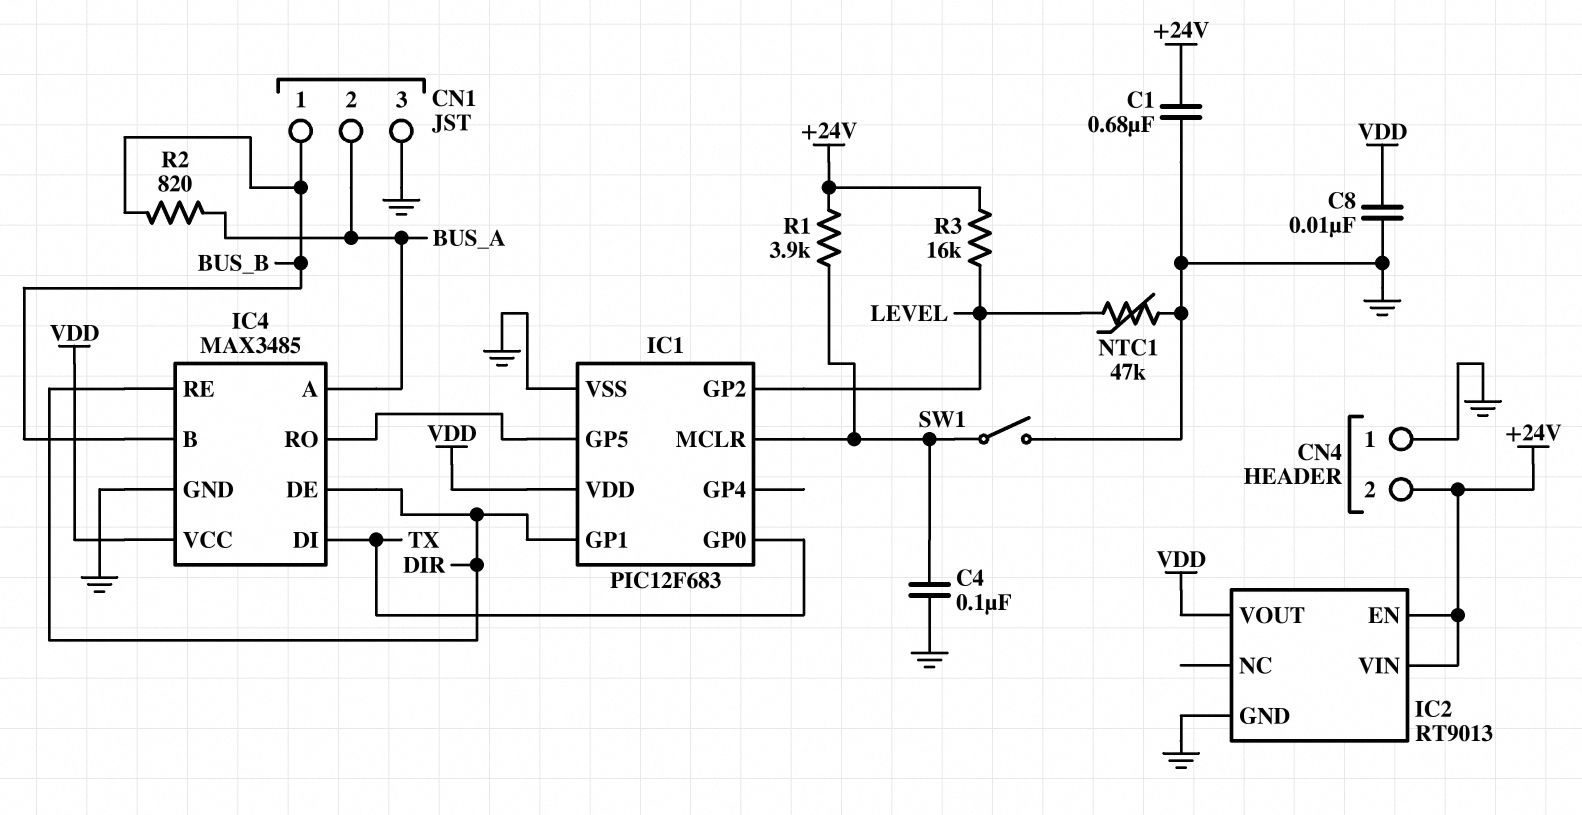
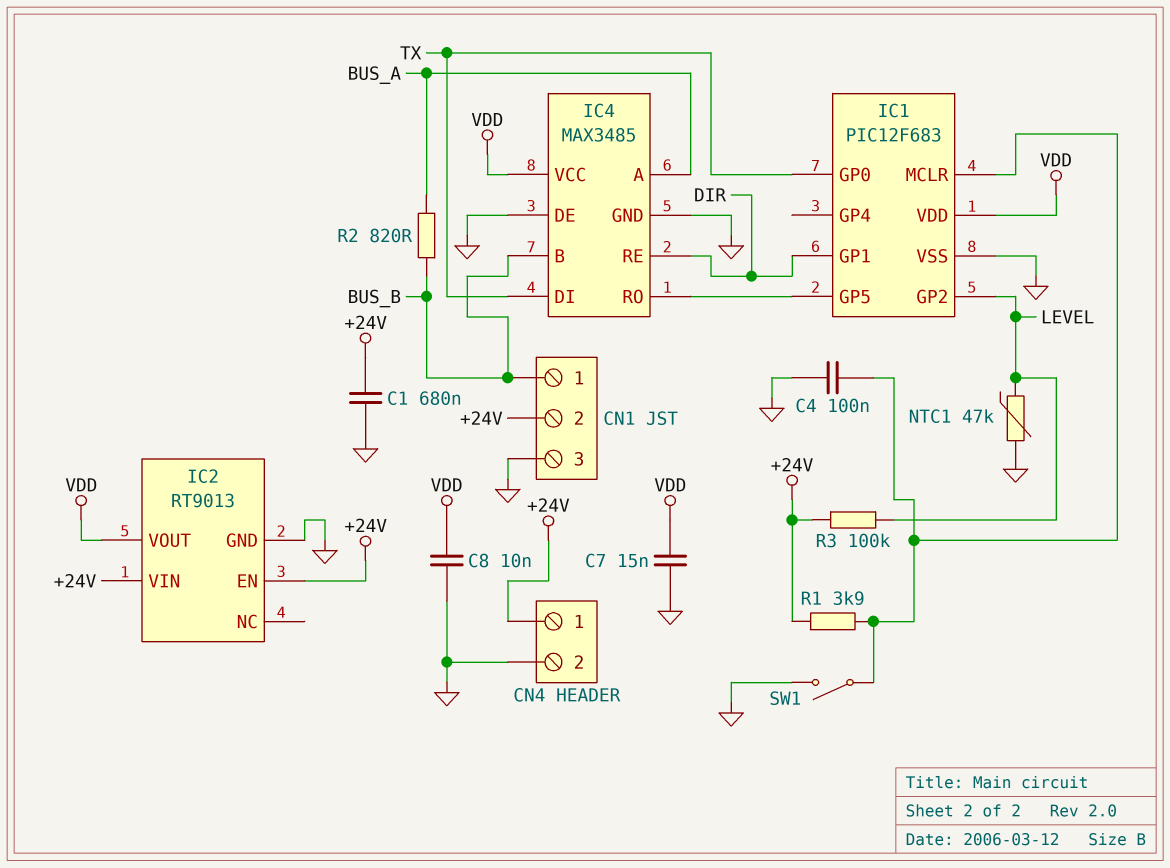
C7: none -> 15nF (GND, VDD)
CN1 pin 2: BUS_A -> +24V
CN4 pin 1: GND -> +24V
CN4 pin 2: +24V -> GND
IC4 pin DE: DIR -> GND
R3: 16k (+24V, LEVEL) -> 100k (+24V, LEVEL)

